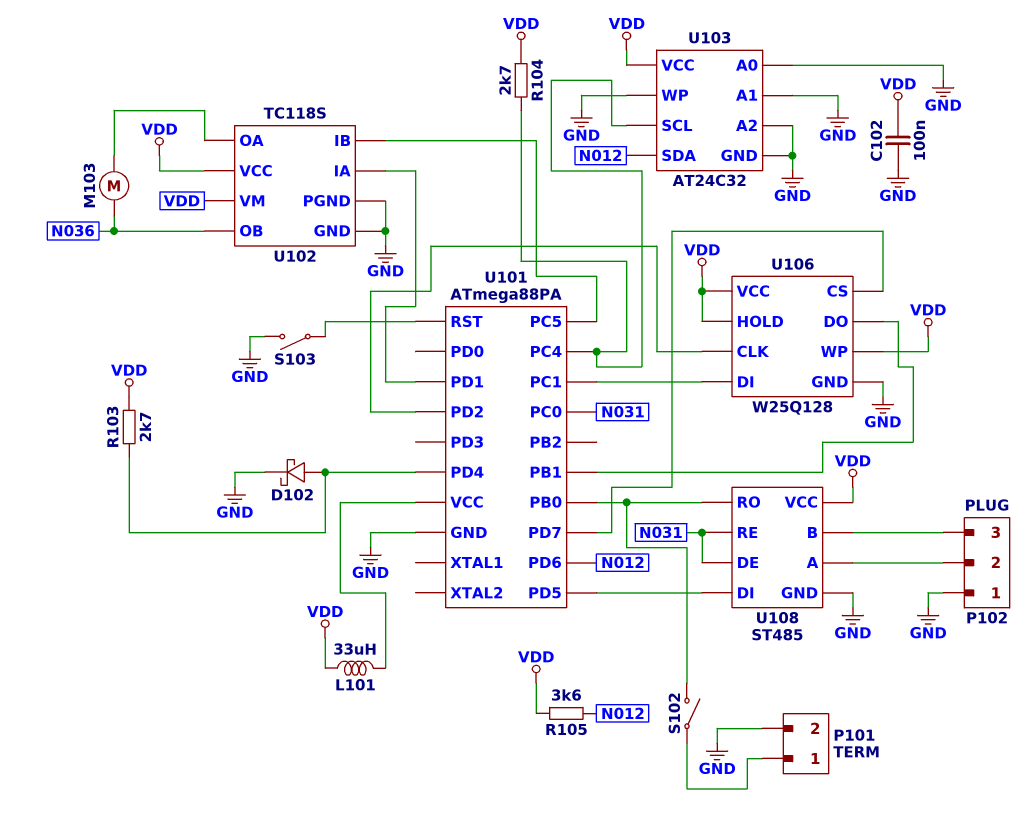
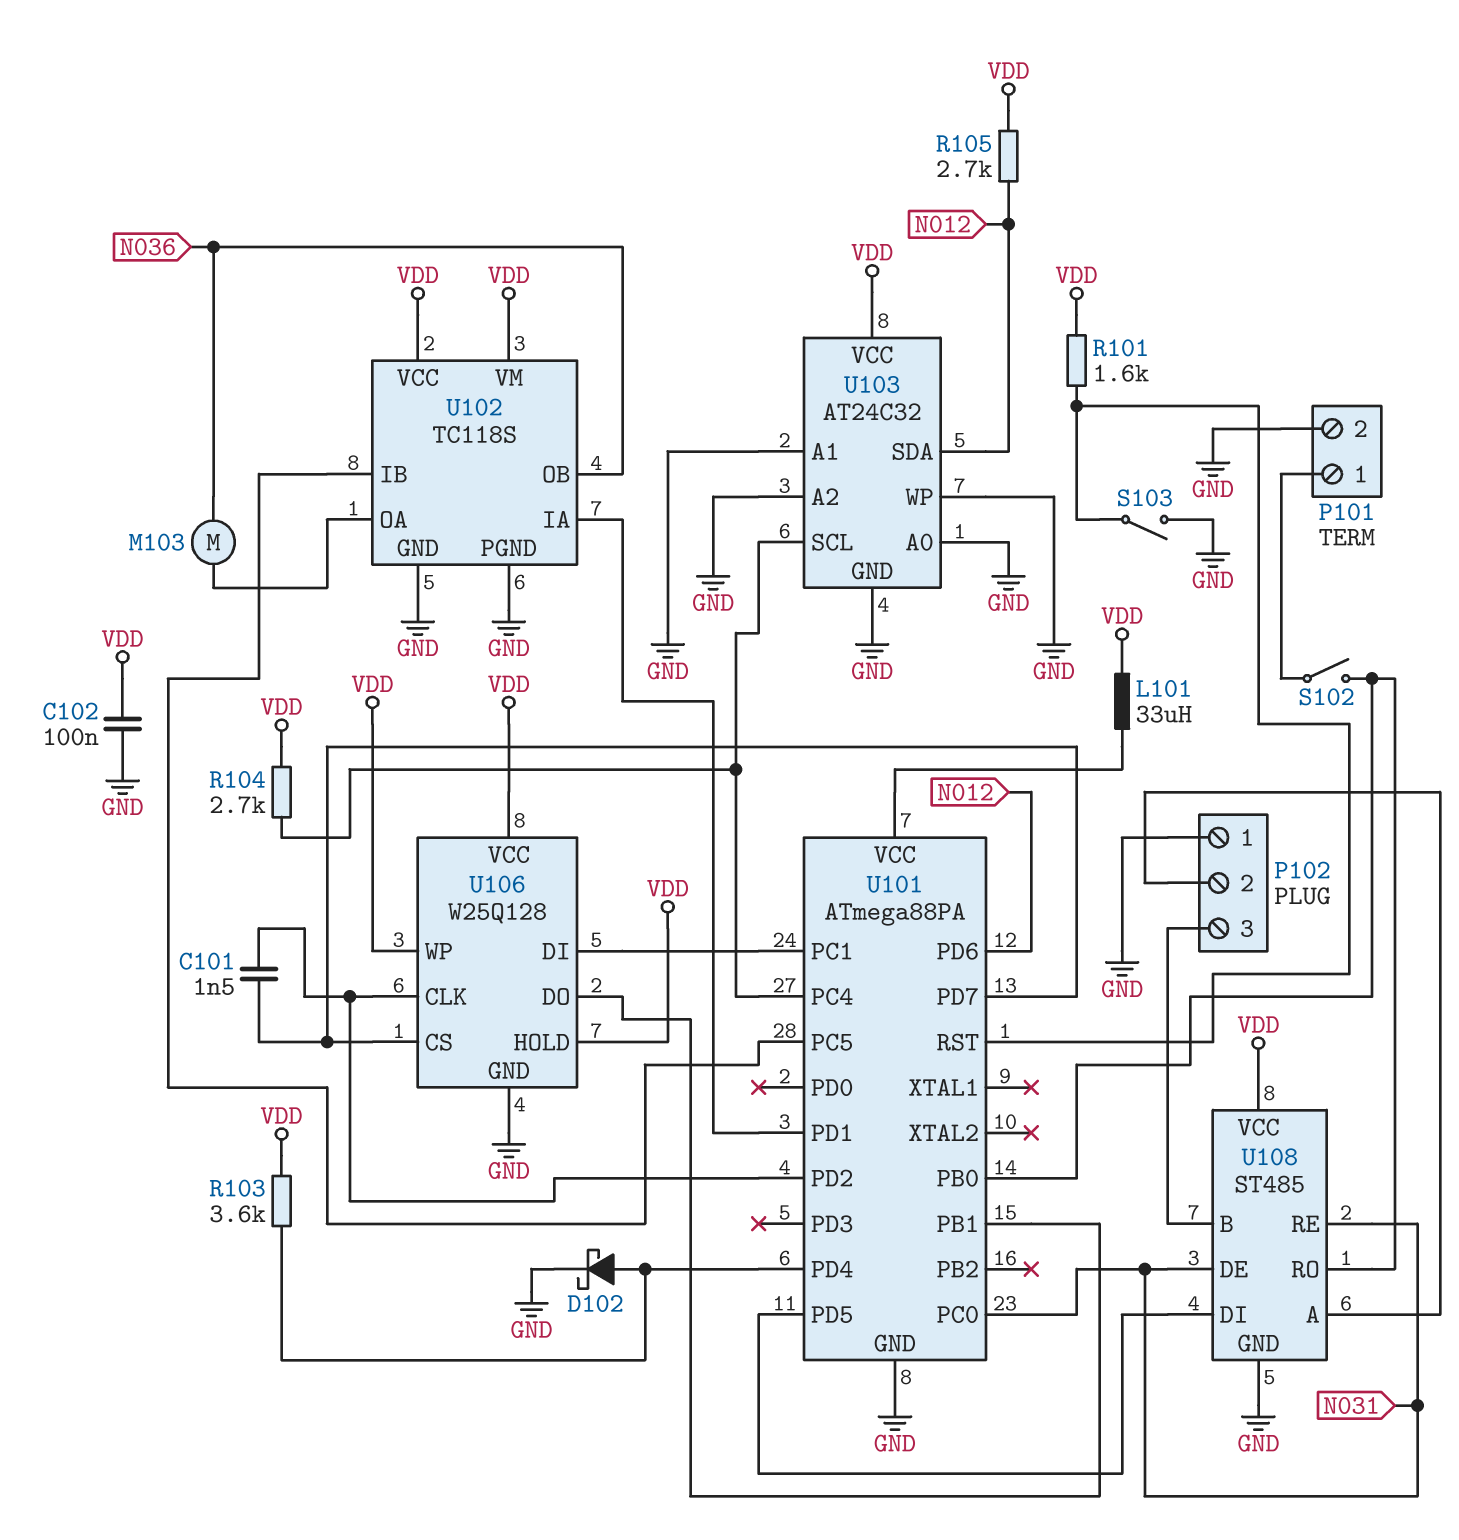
C101: none -> 1.5nF (U101/PD2, U101/PD7)
R101: none -> 1.6k (U101/RST, VDD)
R103: 2.7k (U101/PD4, VDD) -> 3.6k (U101/PD4, VDD)
R105: 3.6k (N012, VDD) -> 2.7k (N012, VDD)

